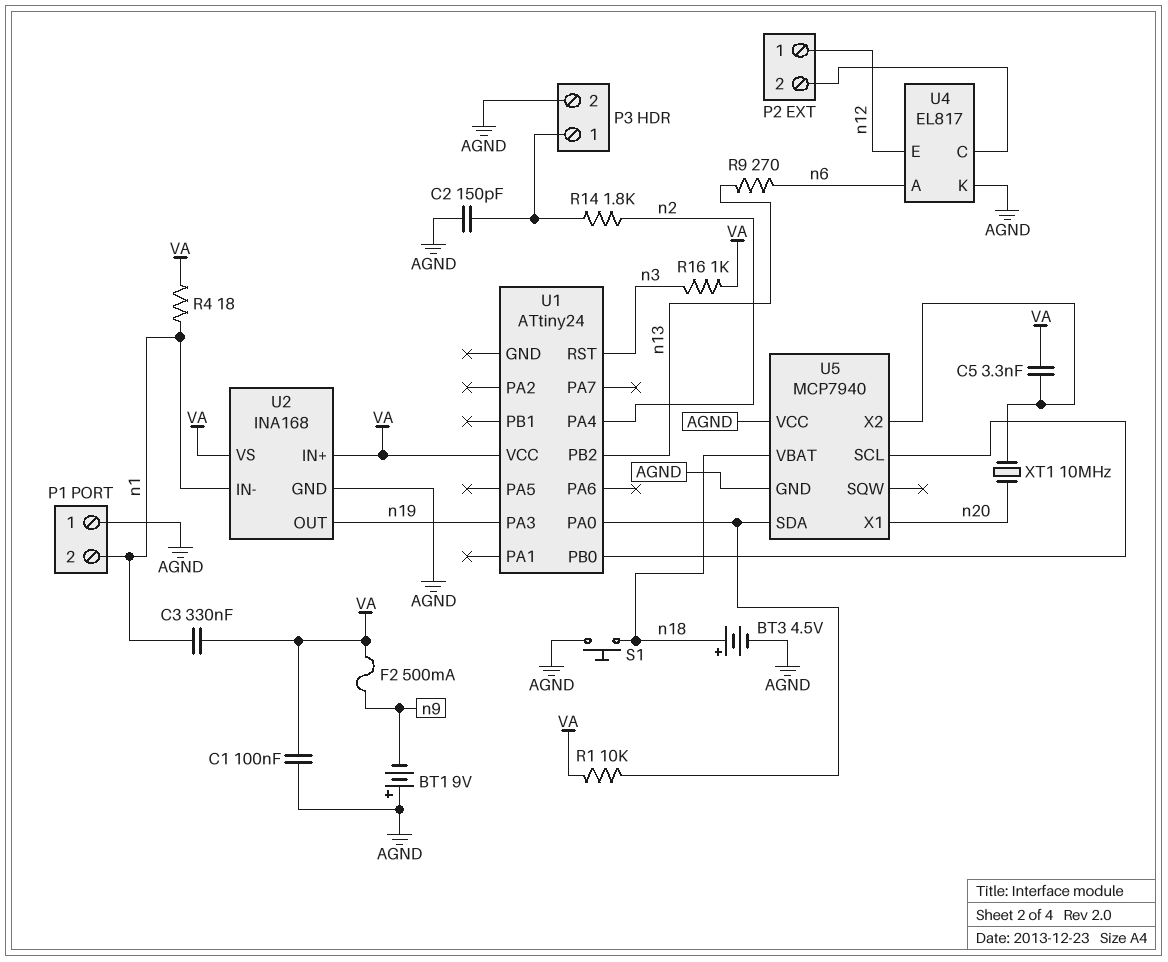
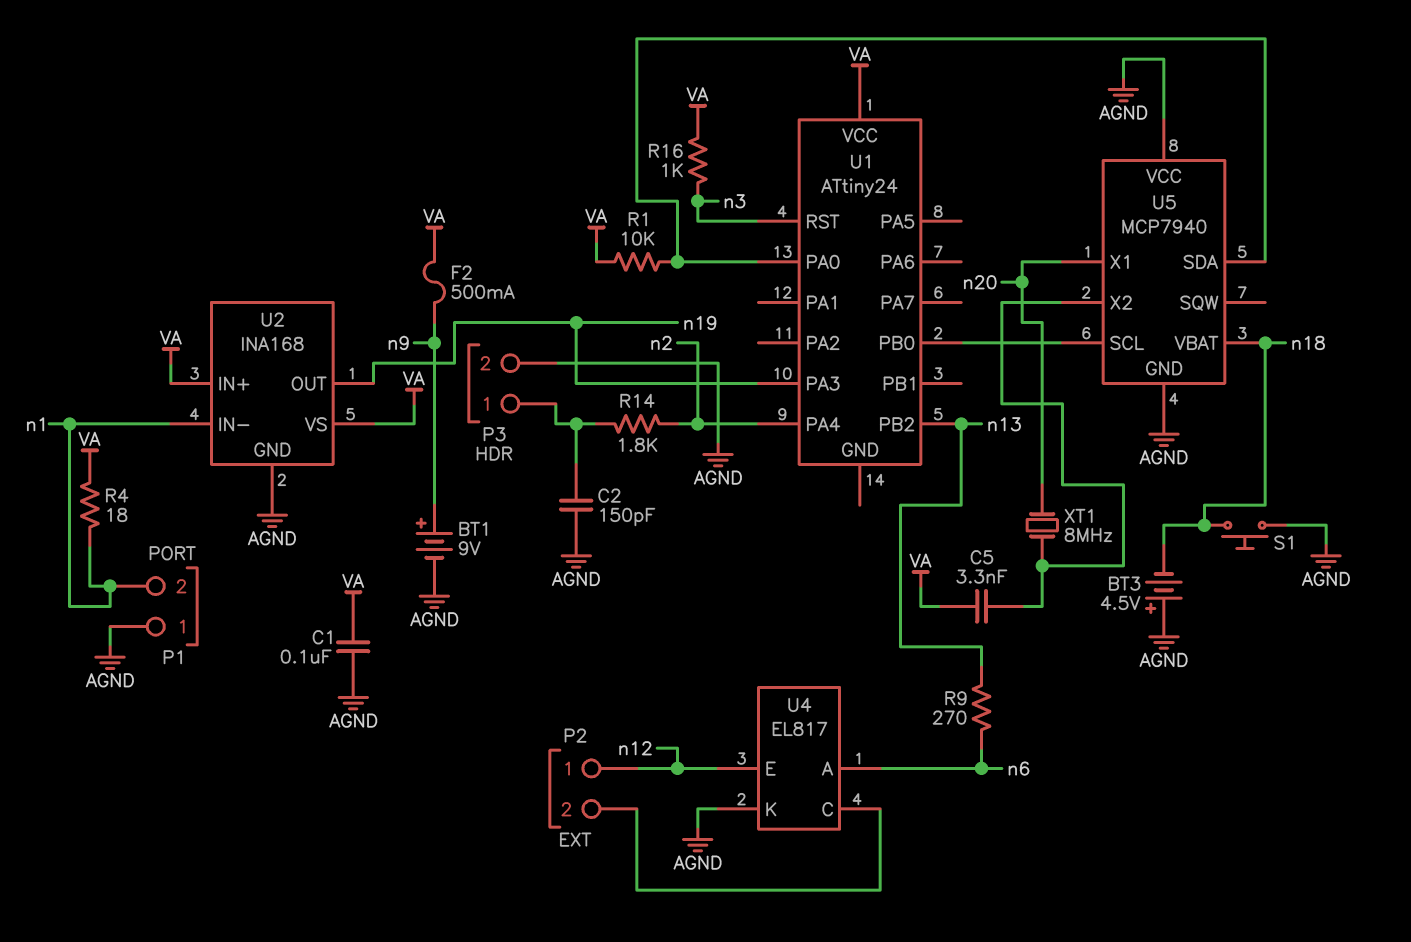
BT1: 9V (plus AGND, minus n9) -> 9V (plus n9, minus AGND)
BT3: 4.5V (plus n18, minus AGND) -> 4.5V (plus AGND, minus n18)
C3: 330nF (VA, n1) -> none
XT1: 10MHz (U5/X2, n20) -> 8MHz (U5/X2, n20)

